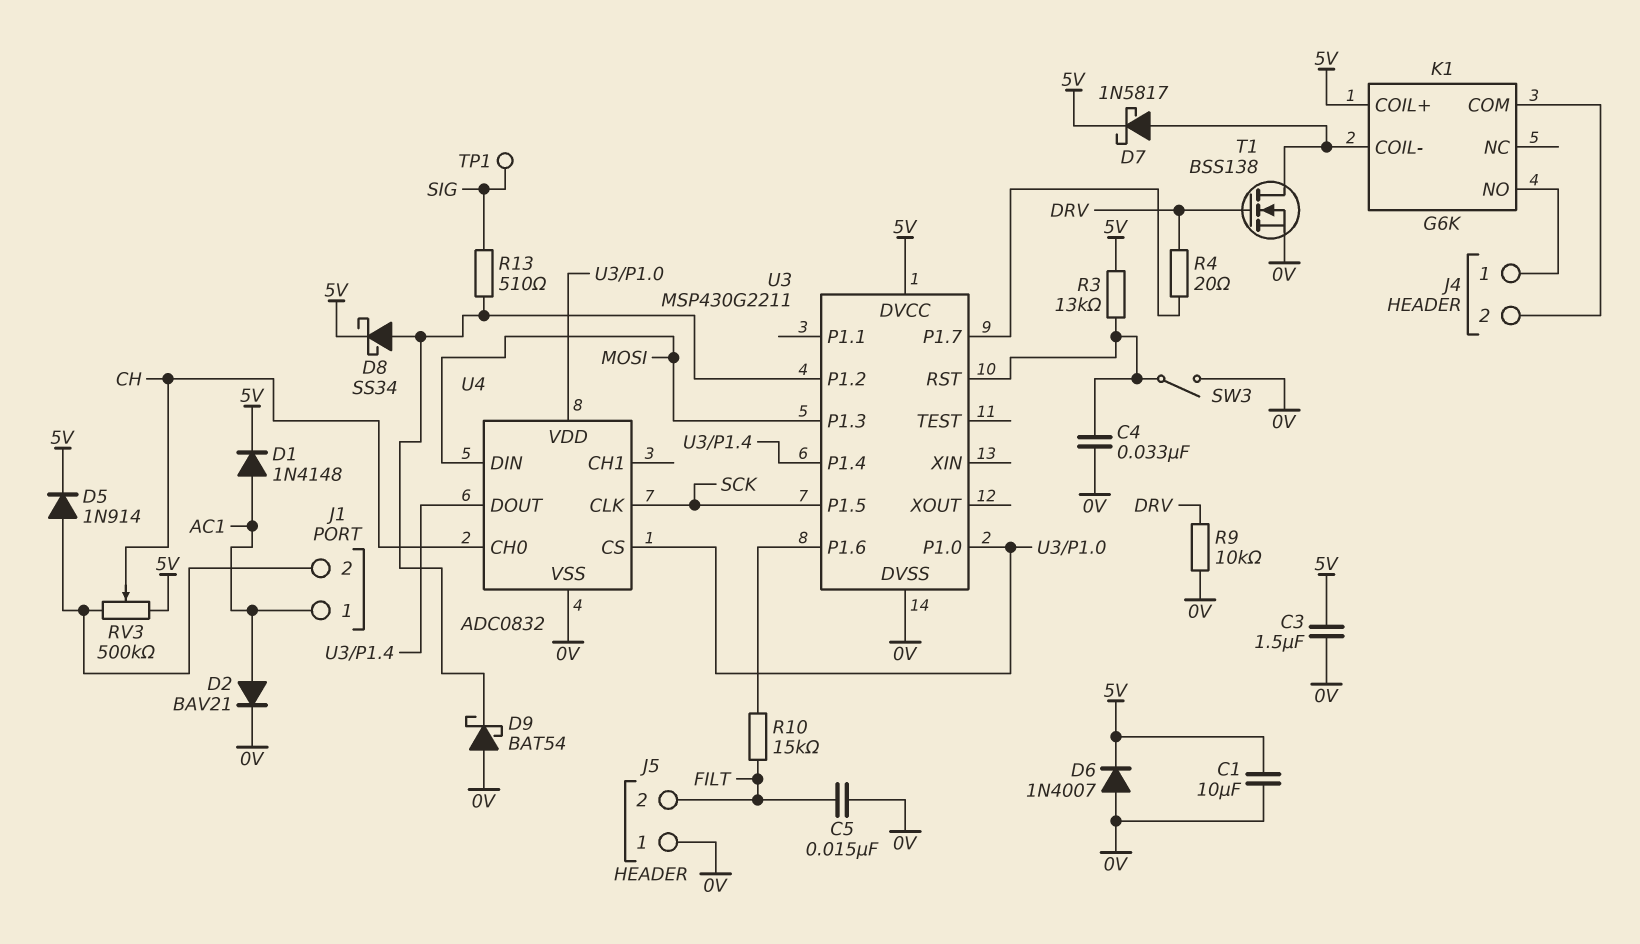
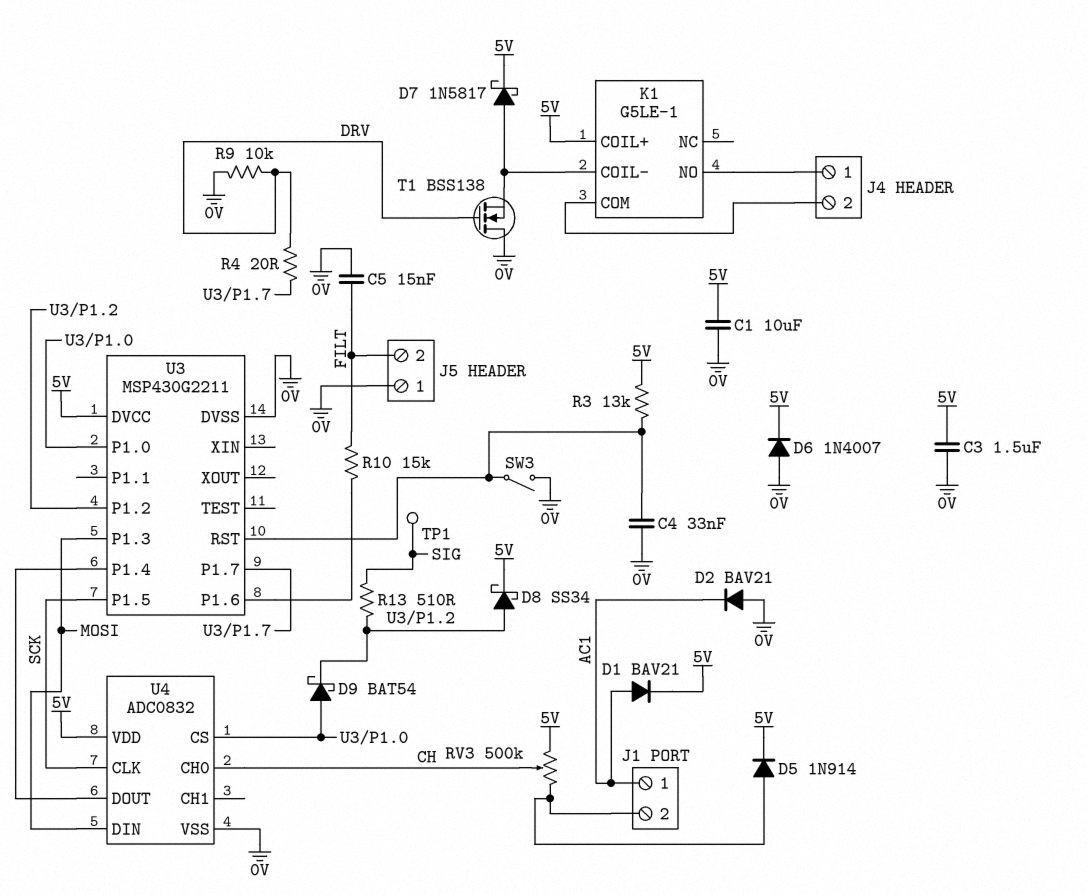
D1: diode 1N4148 (A AC1, K 5V) -> diode BAV21 (A AC1, K 5V)
D2: diode BAV21 (A AC1, K 0V) -> diode BAV21 (A 0V, K AC1)
D9: schottky BAT54 (A 0V, K U3/P1.2) -> schottky BAT54 (A U3/P1.0, K U3/P1.2)
K1: G6K -> G5LE-1
T1: NMOS BSS138 (G DRV, D K1/COIL-, S 0V) -> NMOS BSS138 (G DRV, D 0V, S K1/COIL-)
U4 pin VDD: U3/P1.0 -> 5V

